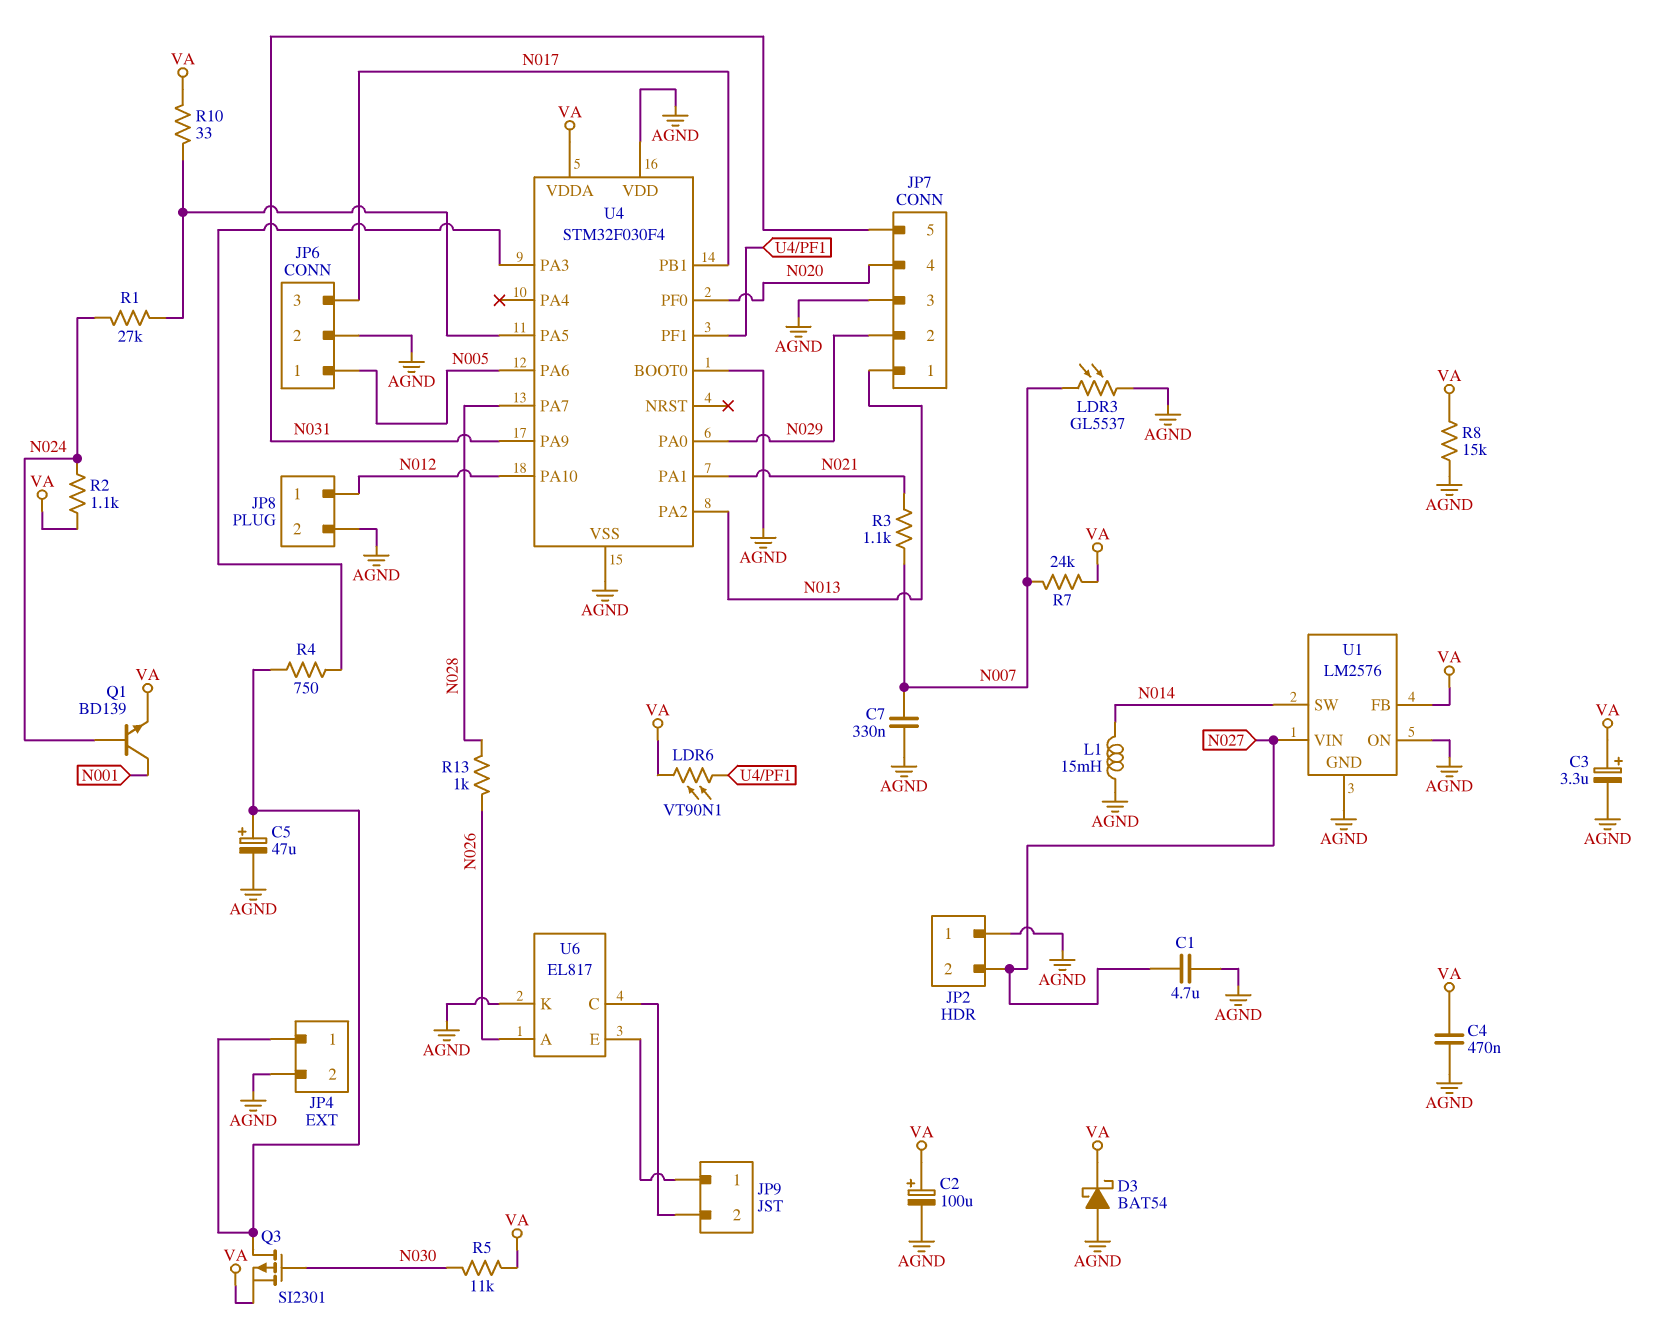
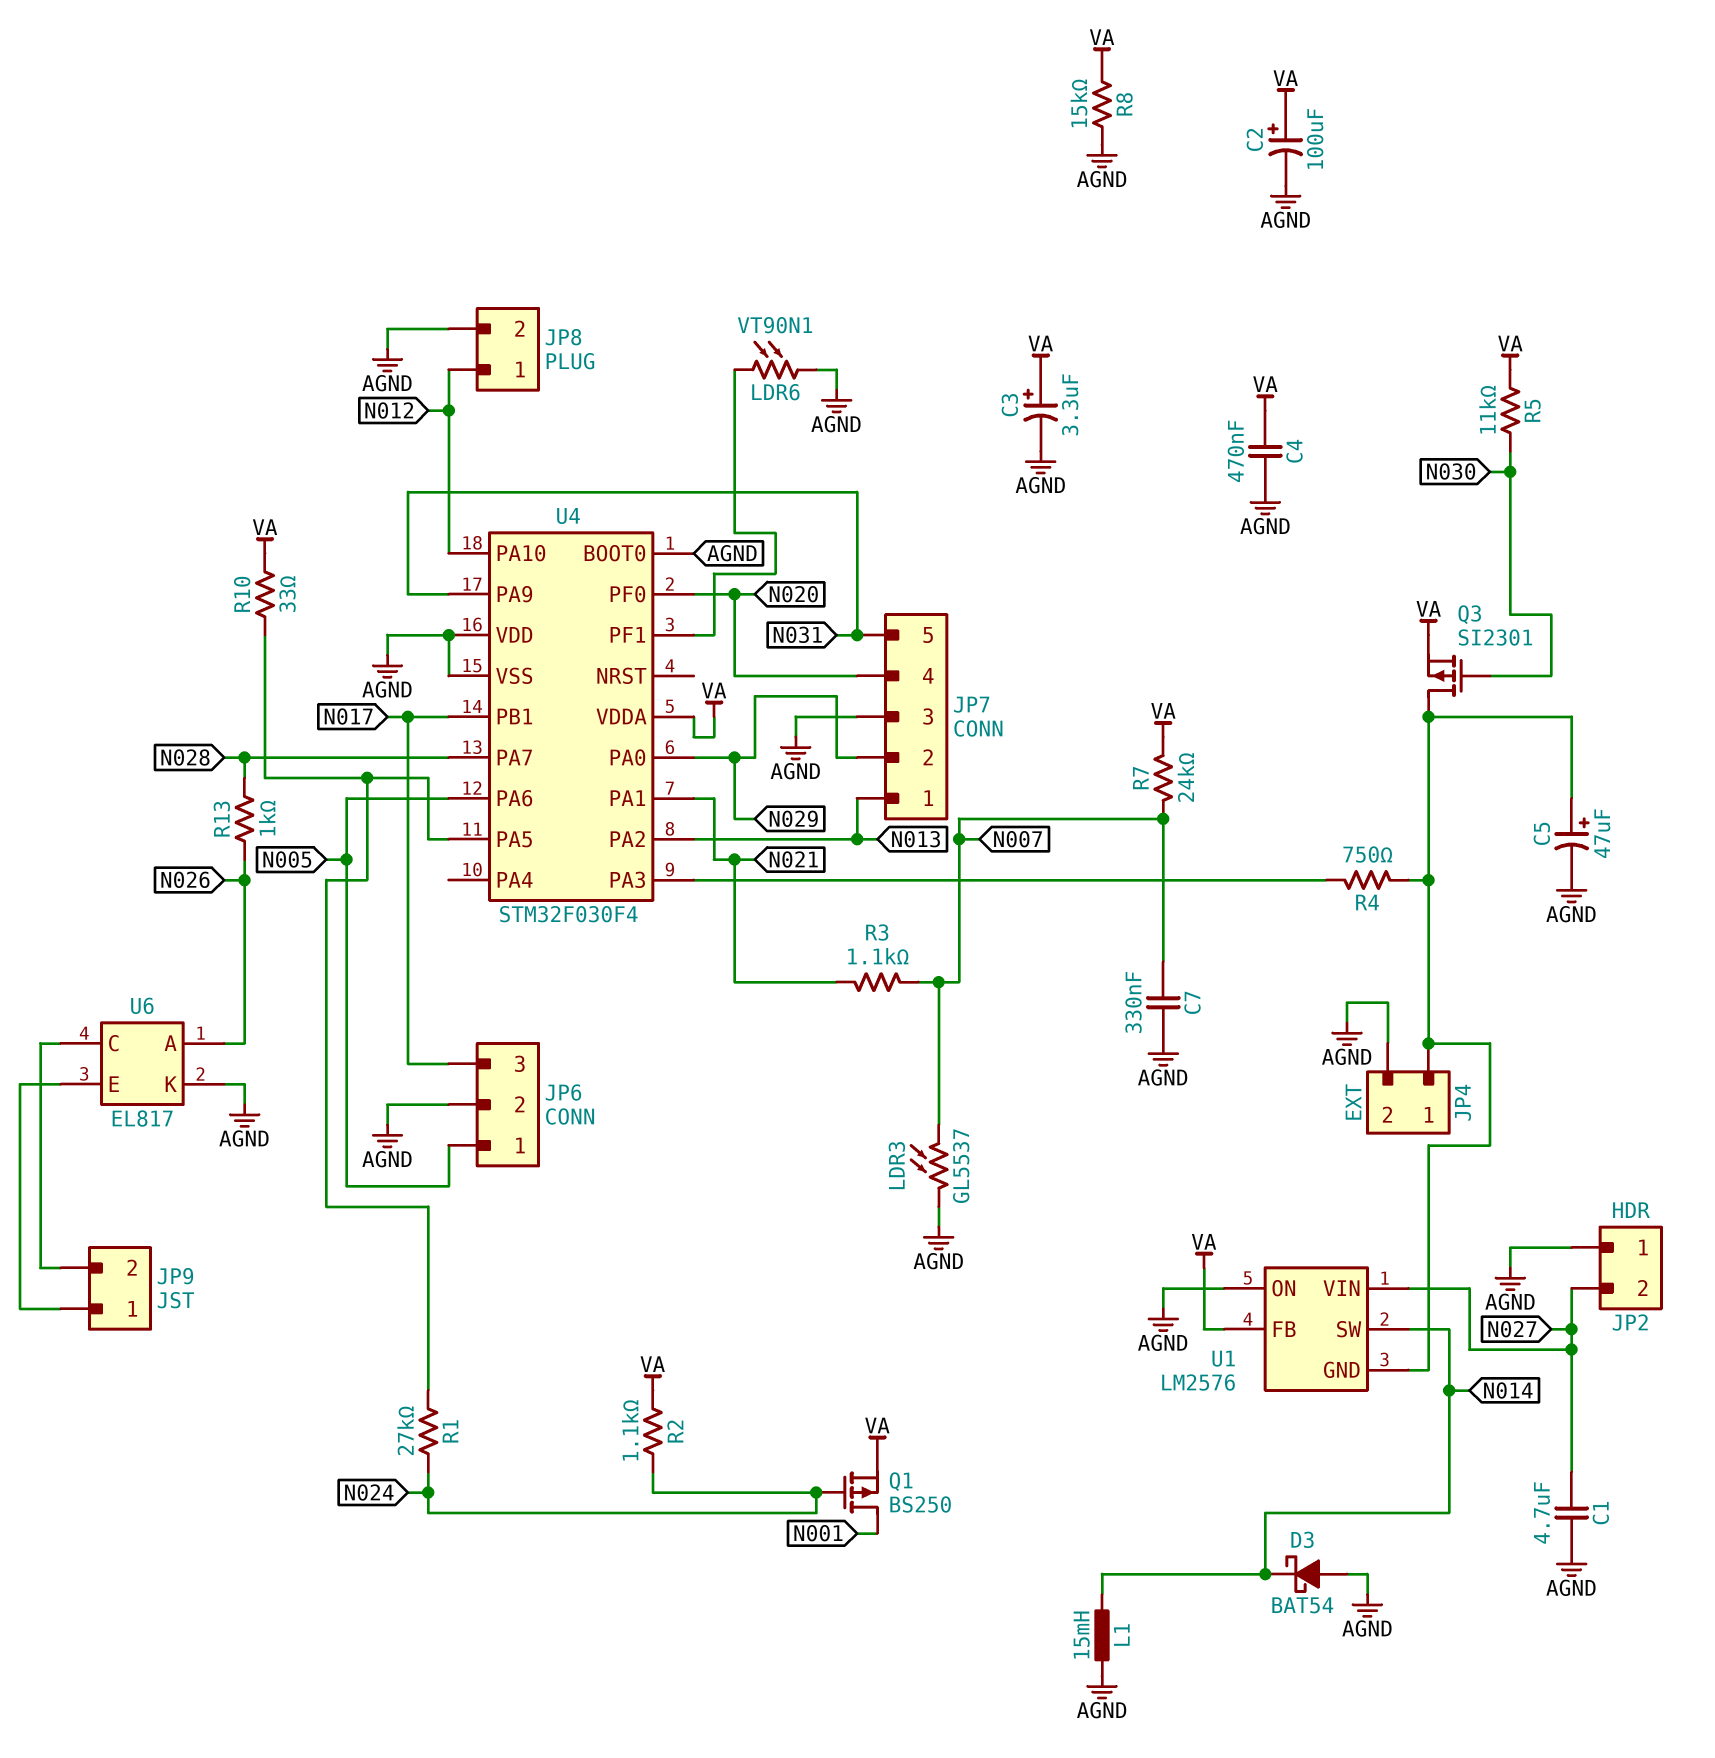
D3: schottky BAT54 (A AGND, K VA) -> schottky BAT54 (A AGND, K N014)
LDR6: VT90N1 (U4/PF1, VA) -> VT90N1 (AGND, U4/PF1)
Q1: NPN BD139 (B N024, C N001, E VA) -> PMOS BS250 (G N024, D N001, S VA)
U1 pin GND: AGND -> JP4/1

